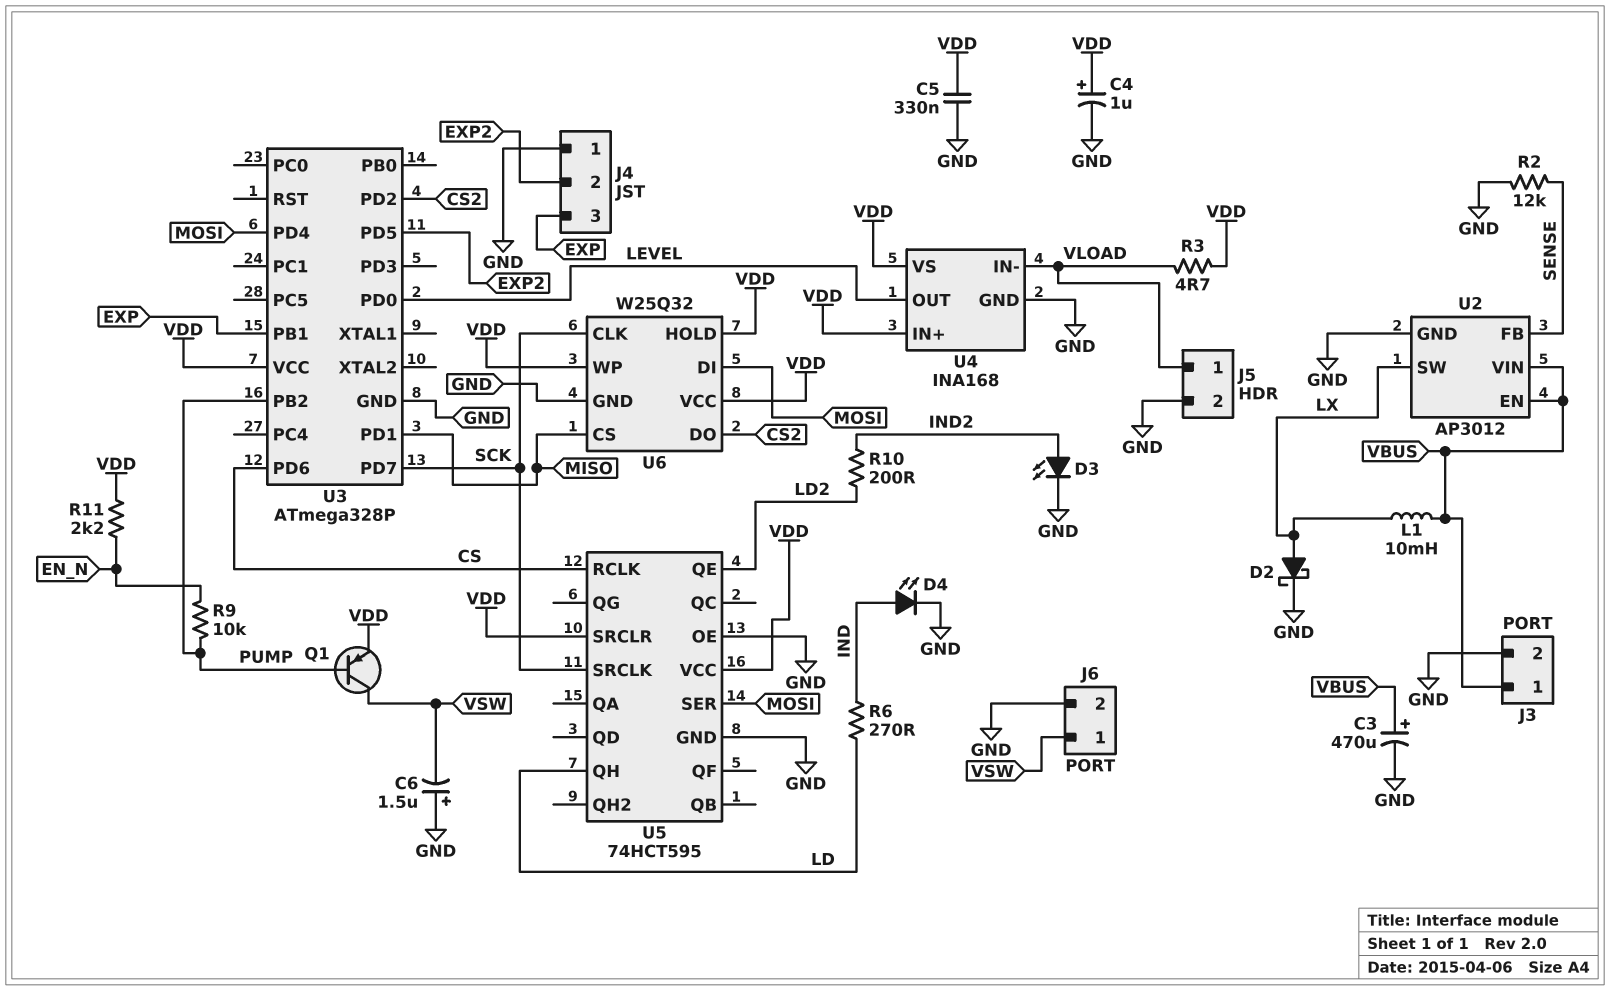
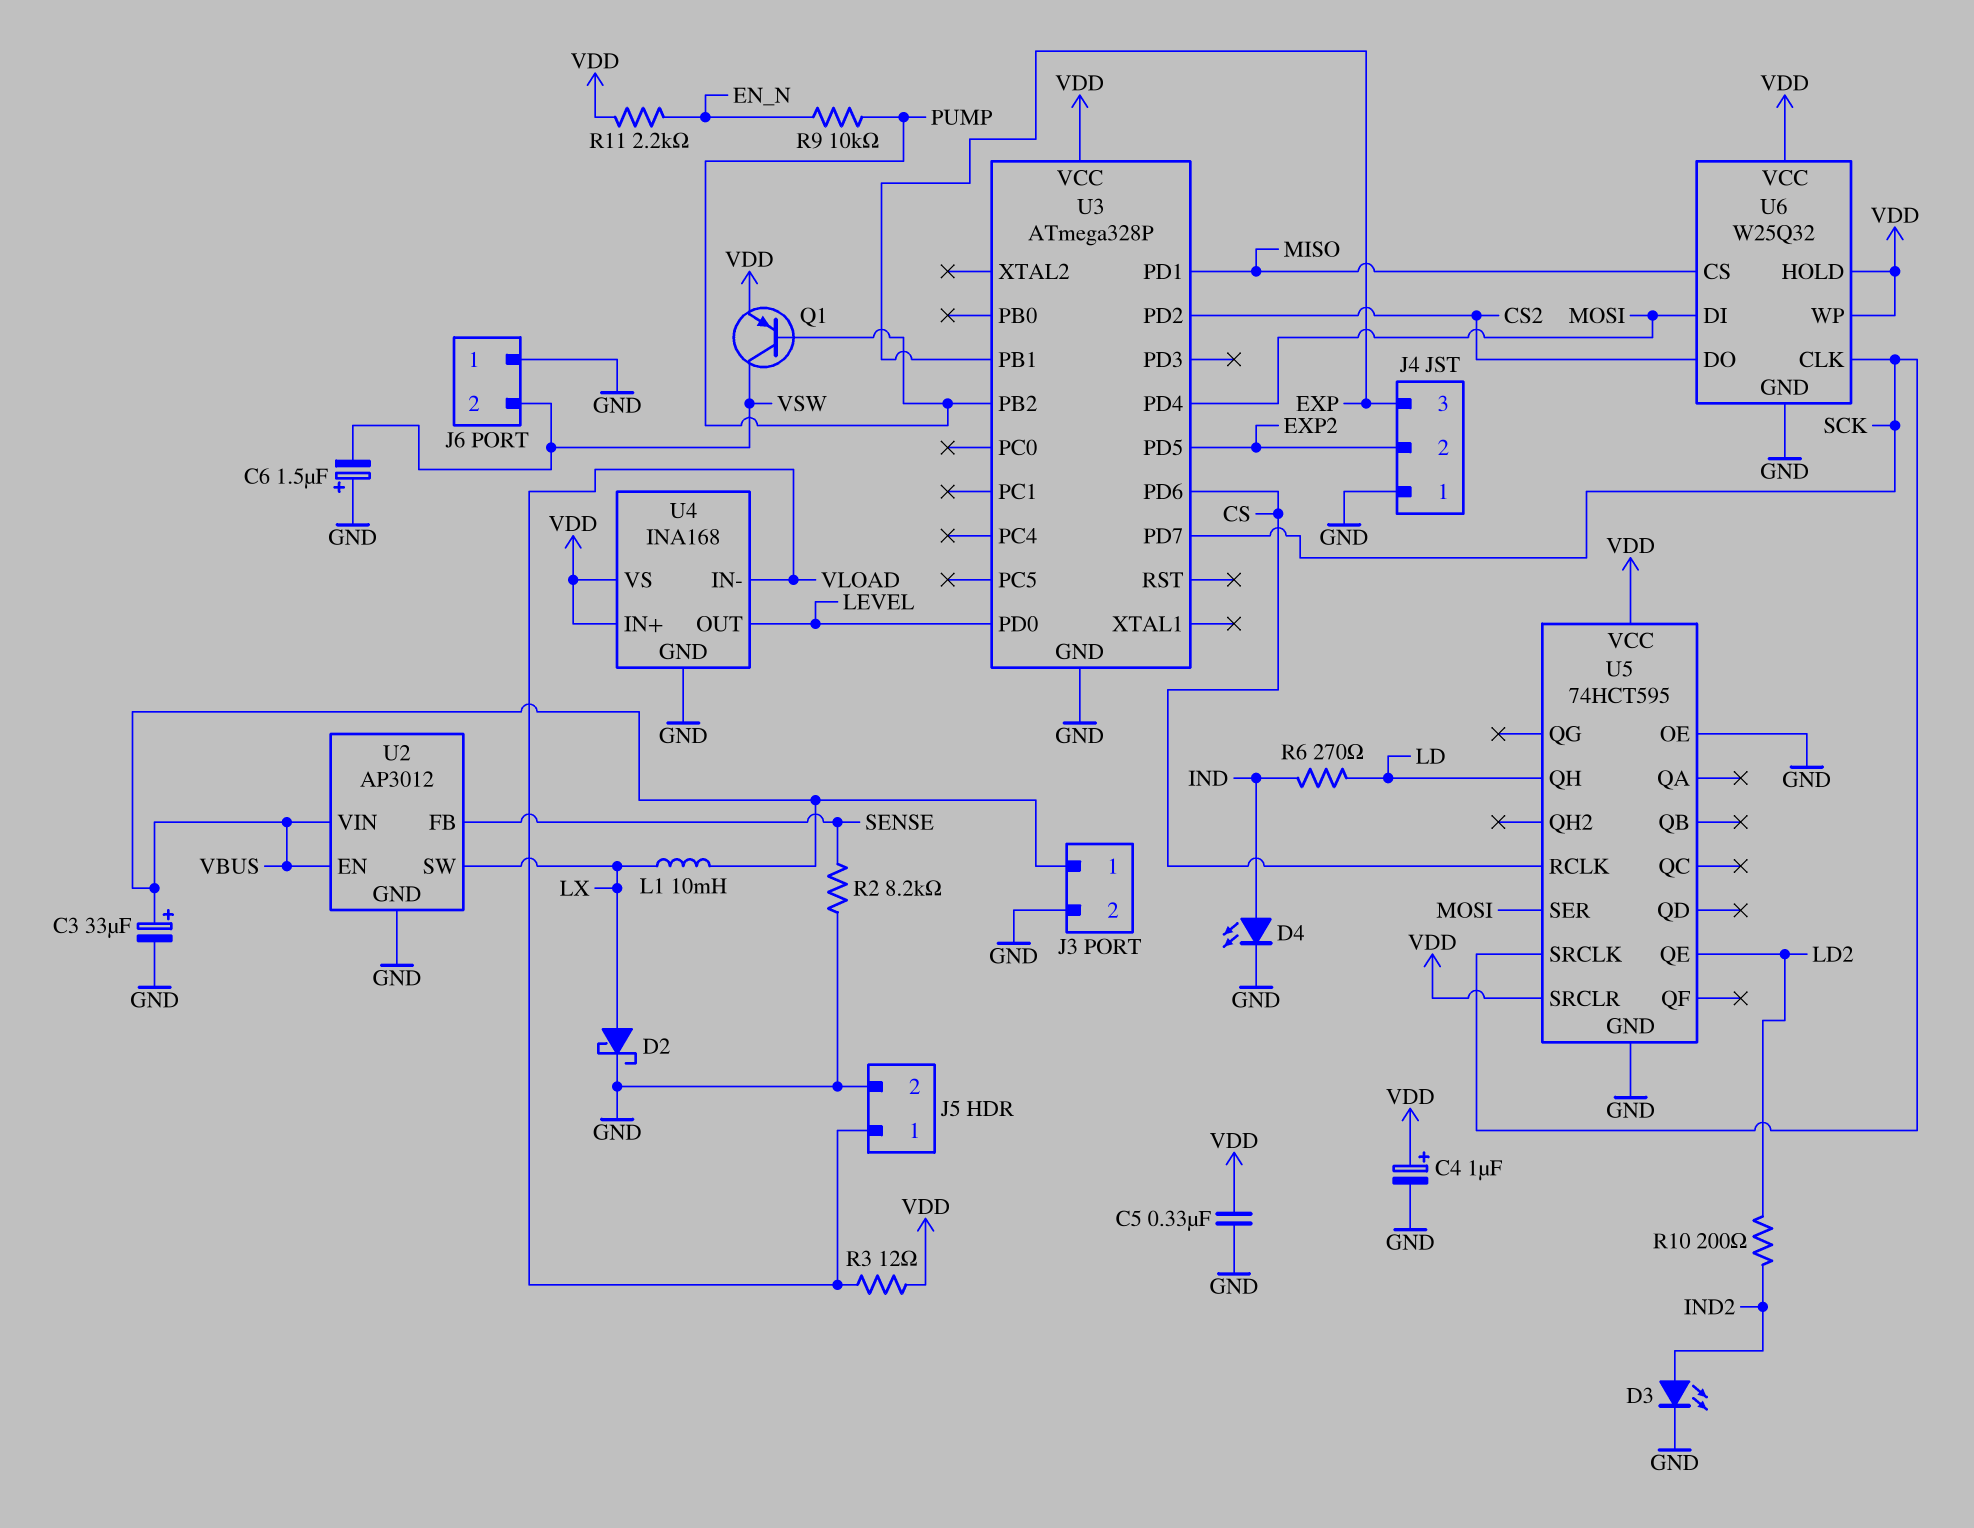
C3: 470uF (plus VBUS, minus GND) -> 33uF (plus VBUS, minus GND)
J6 pin 1: VSW -> GND
J6 pin 2: GND -> VSW
R2: 12k (GND, SENSE) -> 8.2k (GND, SENSE)
R3: 4.7 (VDD, VLOAD) -> 12 (VDD, VLOAD)

